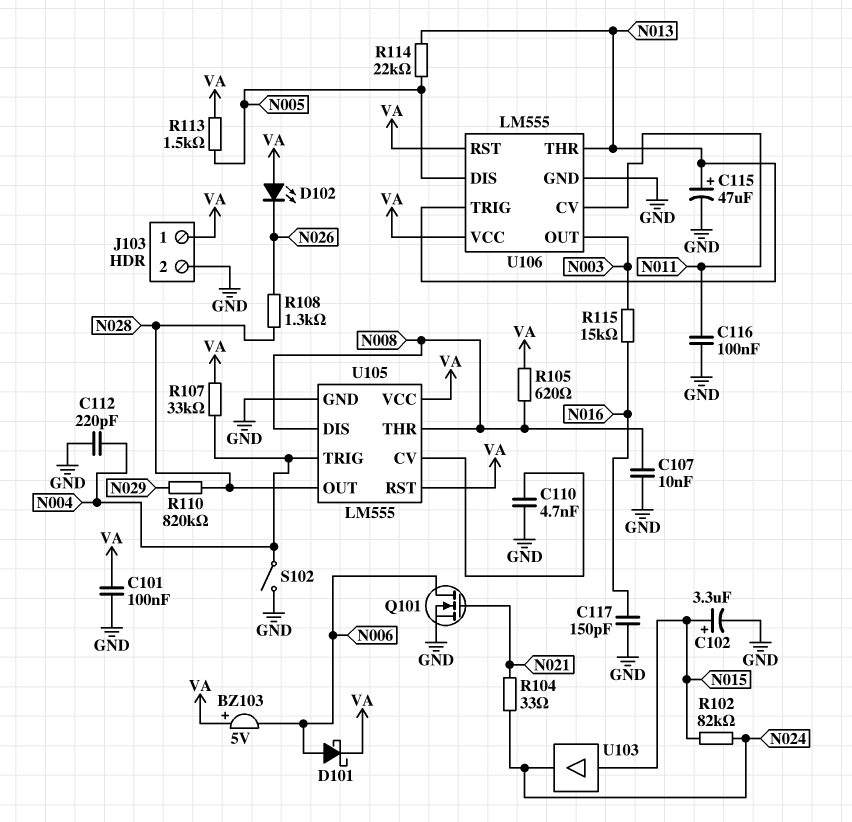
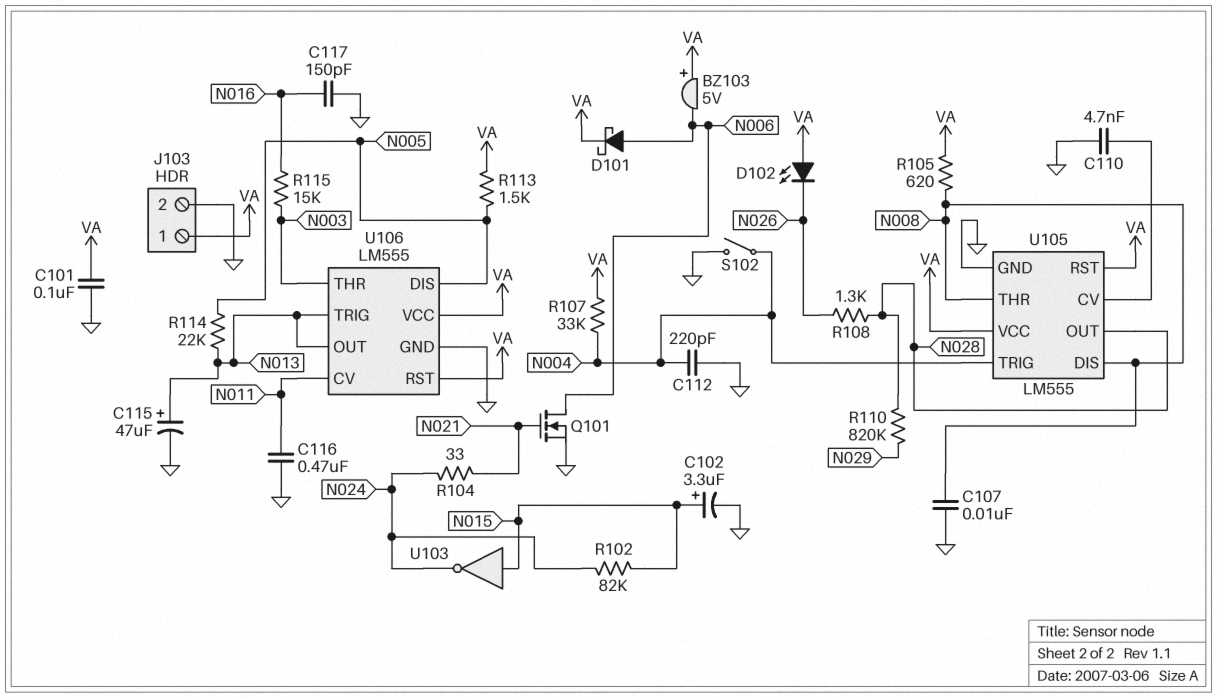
C116: 100nF (GND, N011) -> 470nF (GND, N011)
U103: buffer (in N015, out N024) -> NOT (in N015, out N024)
U106 pin OUT: N003 -> N013
U106 pin THR: N013 -> N003

